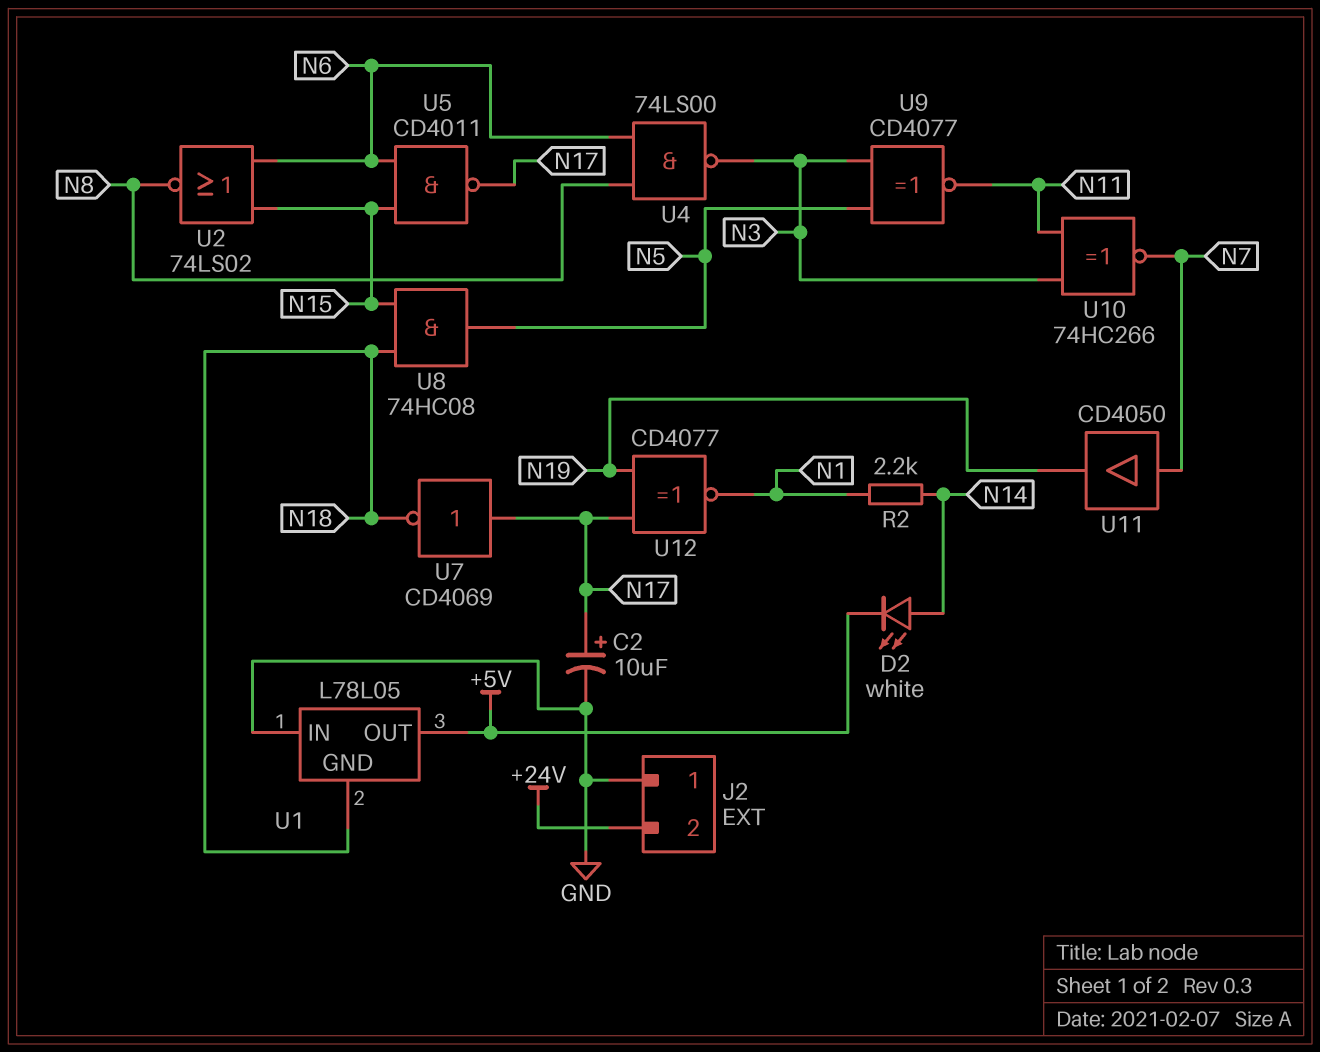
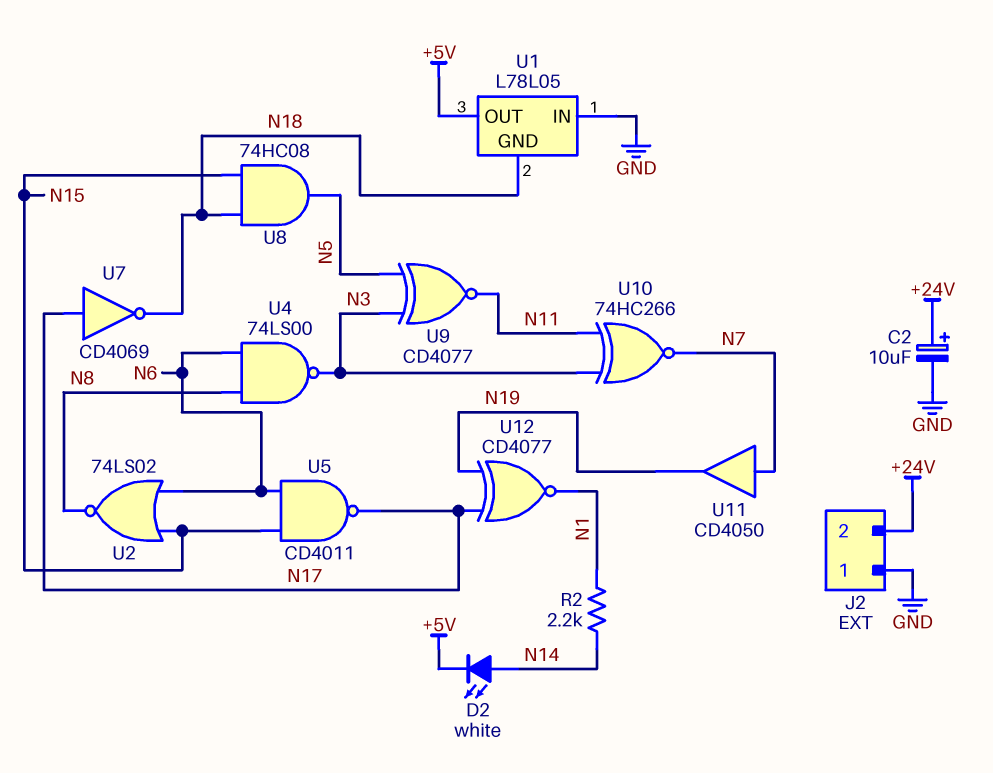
C2: 10uF (plus N17, minus GND) -> 10uF (plus +24V, minus GND)

